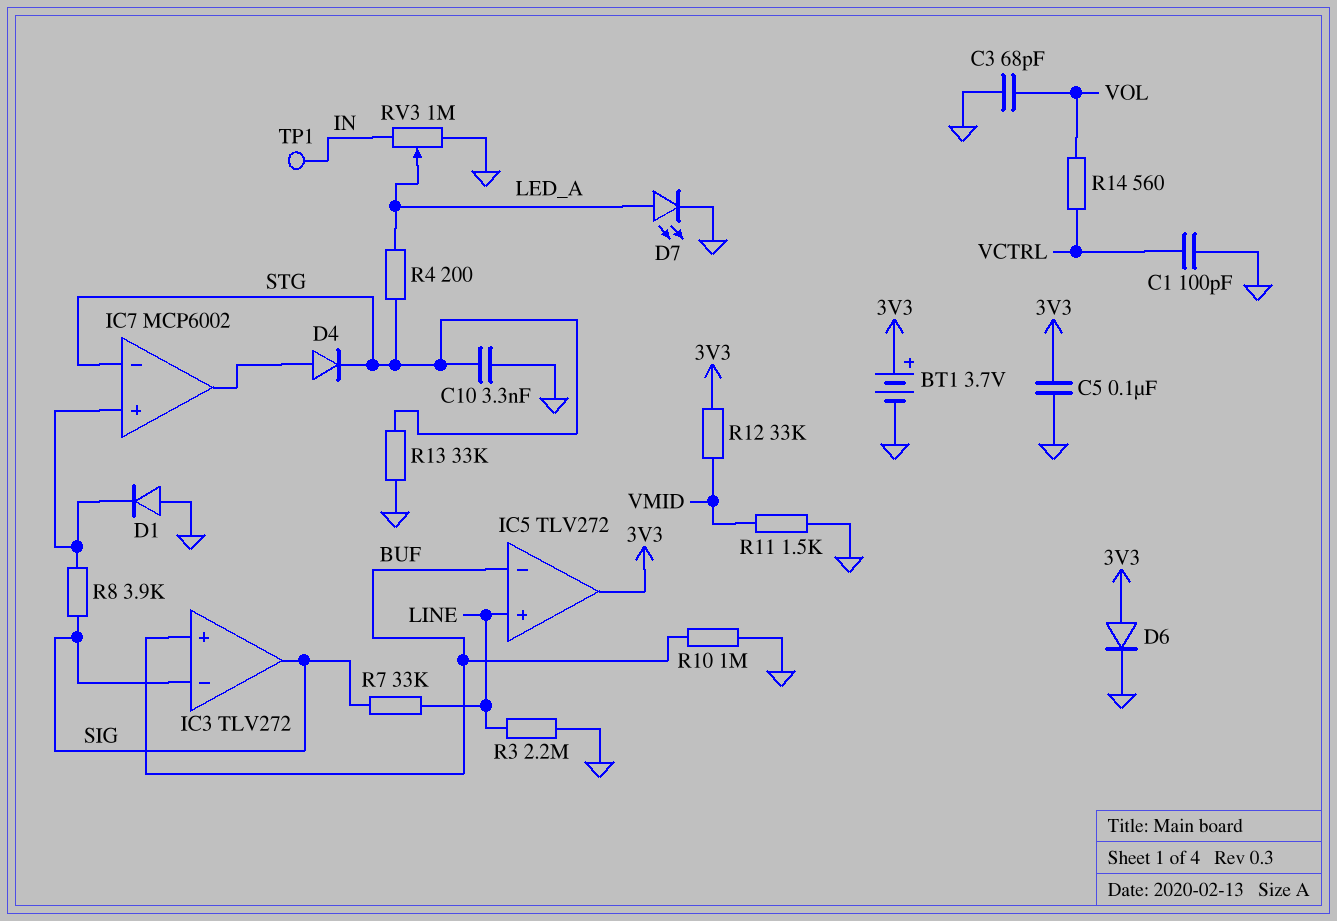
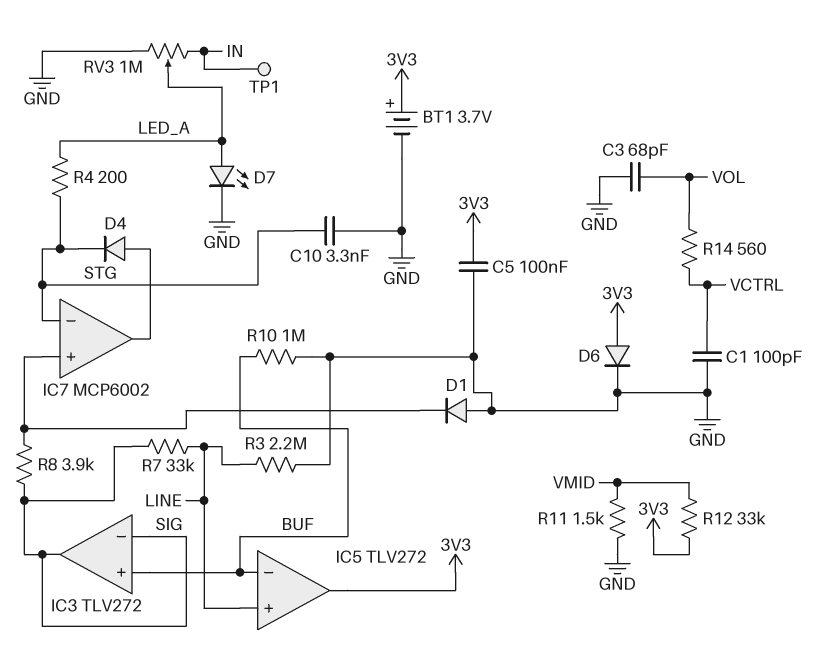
R13: 33k (GND, STG) -> none

